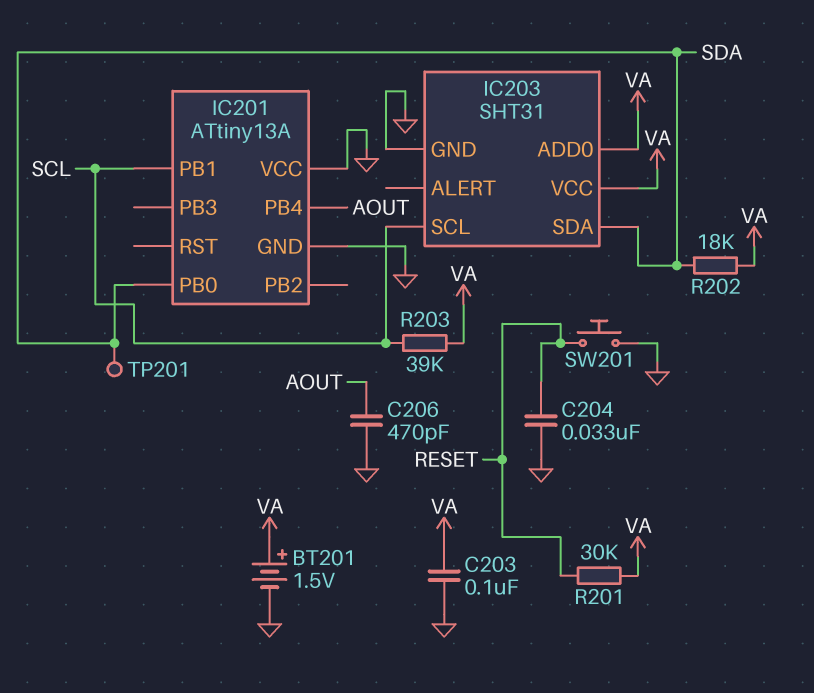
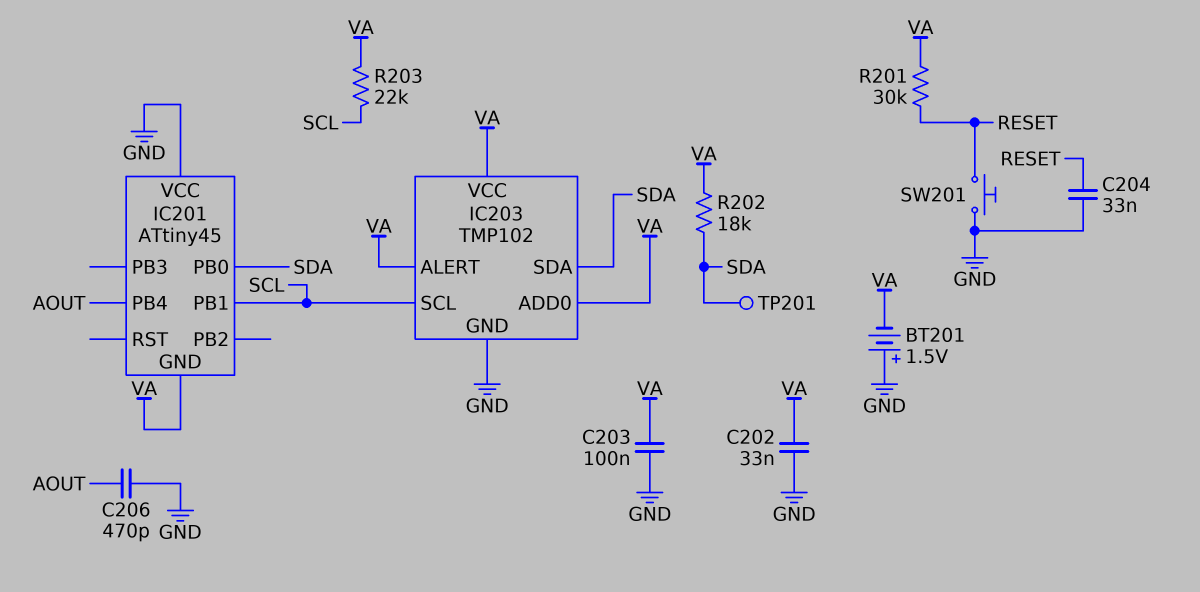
BT201: 1.5V (plus VA, minus GND) -> 1.5V (plus GND, minus VA)
C202: none -> 33nF (GND, VA)
IC201: ATtiny13A -> ATtiny45
IC201 pin GND: GND -> VA
IC203: SHT31 -> TMP102
IC203 pin ALERT: none -> VA
R203: 39k (SCL, VA) -> 22k (SCL, VA)

